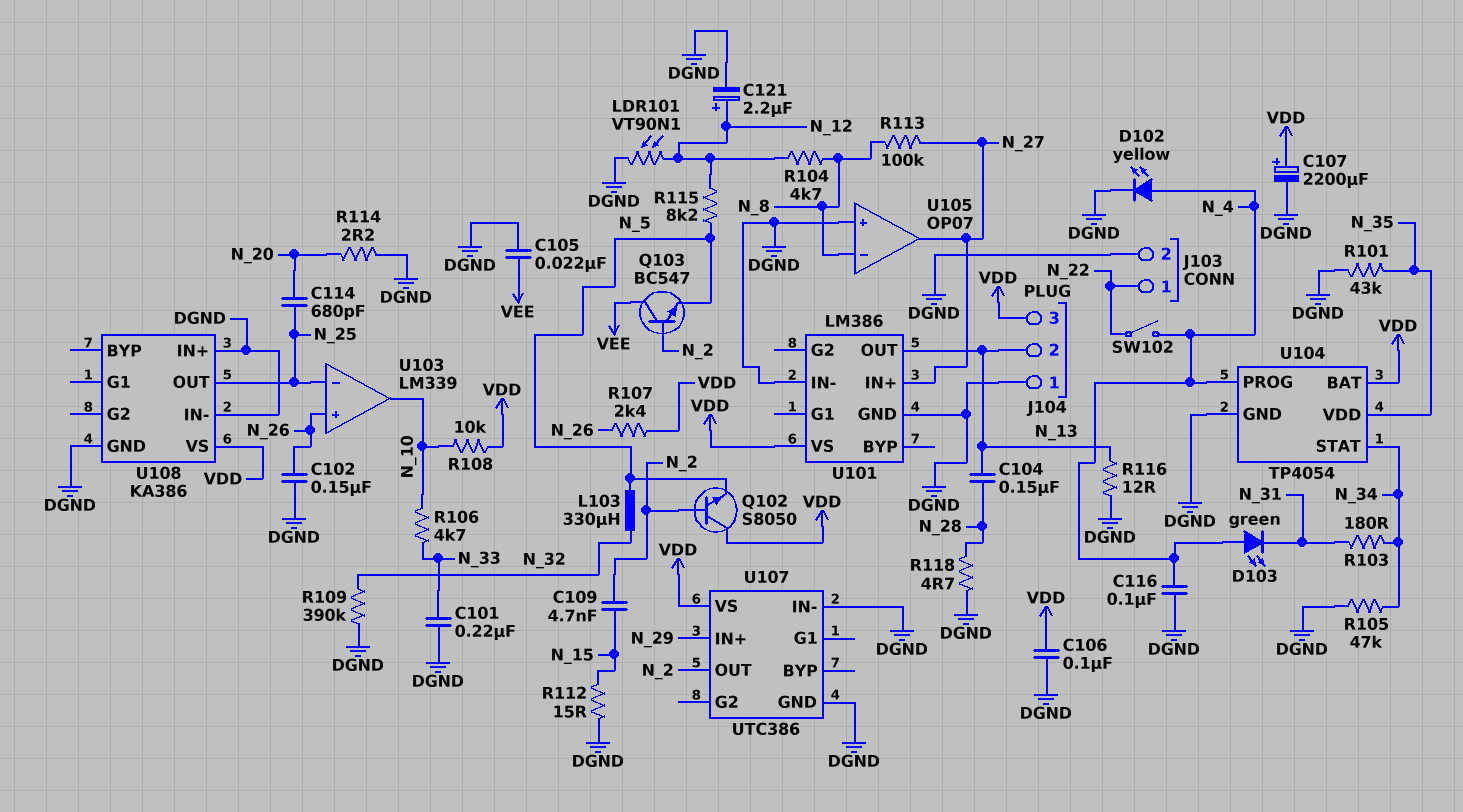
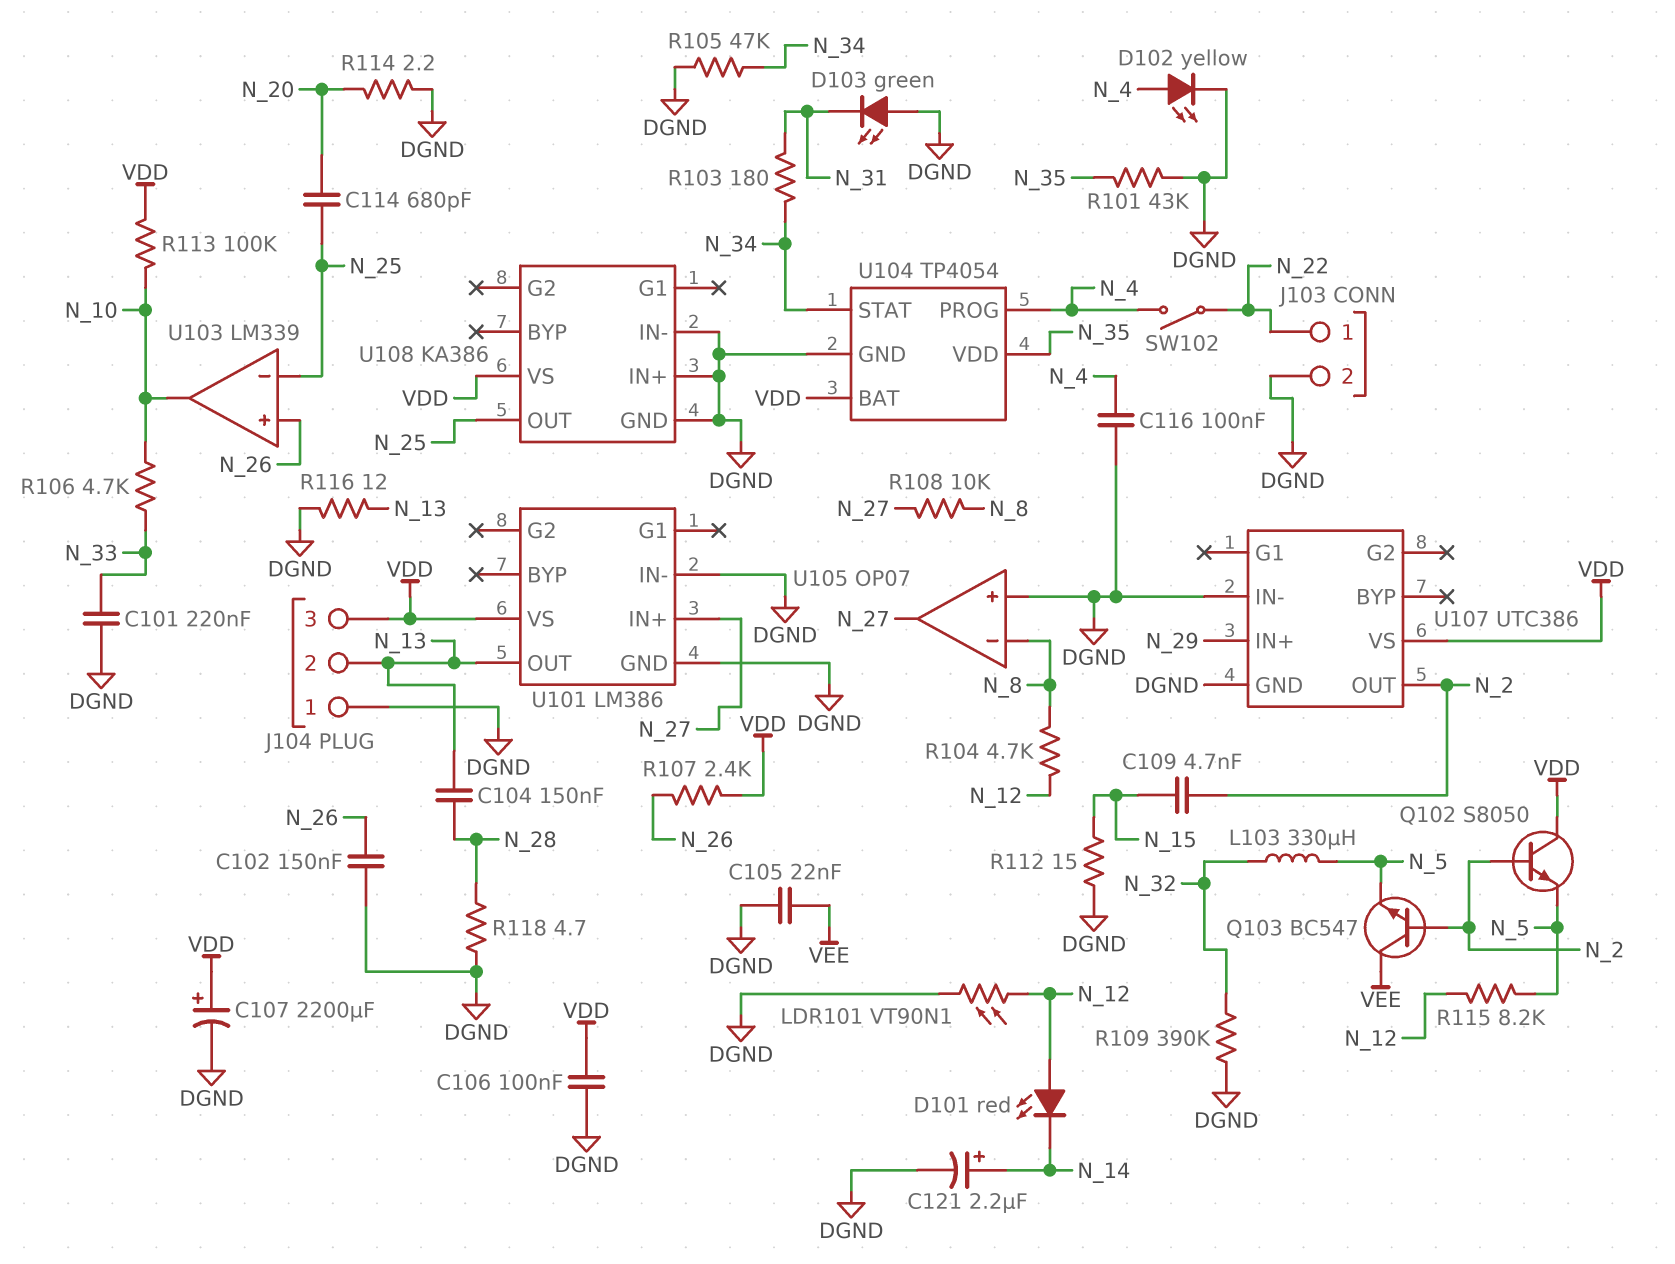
C121: 2.2uF (plus N_12, minus DGND) -> 2.2uF (plus N_14, minus DGND)
D101: none -> LED red (A N_12, K N_14)
D103: LED green (A N_4, K N_31) -> LED green (A DGND, K N_31)
R108: 10k (N_10, VDD) -> 10k (N_8, N_27)
R113: 100k (N_8, N_27) -> 100k (N_10, VDD)

